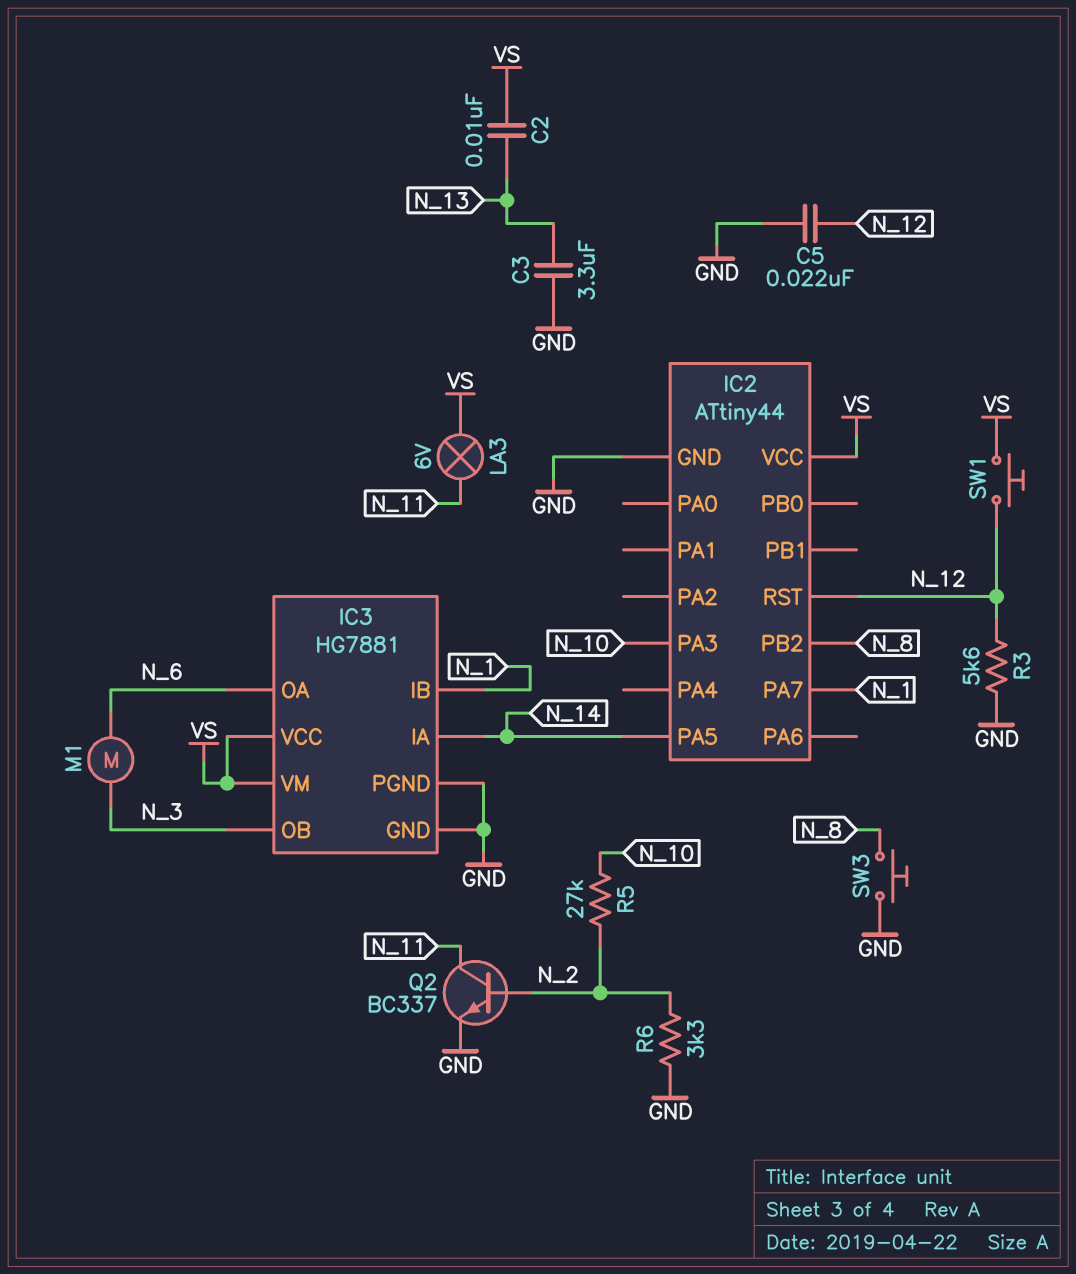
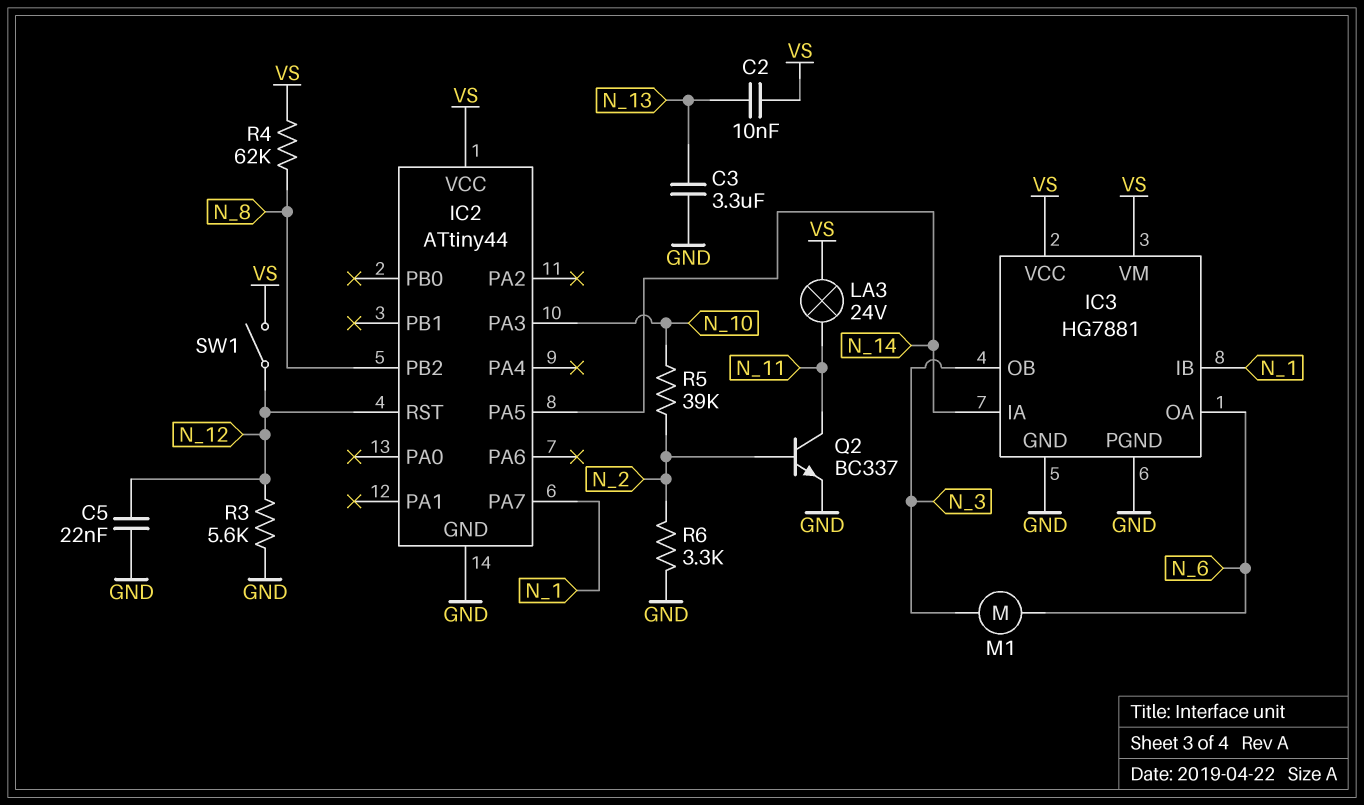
LA3: lamp 6V (N_11, VS) -> lamp 24V (N_11, VS)
R4: none -> 62k (N_8, VS)
R5: 27k (N_2, N_10) -> 39k (N_2, N_10)
SW1: button (N_12, VS) -> switch (N_12, VS)
SW3: button (GND, N_8) -> none

